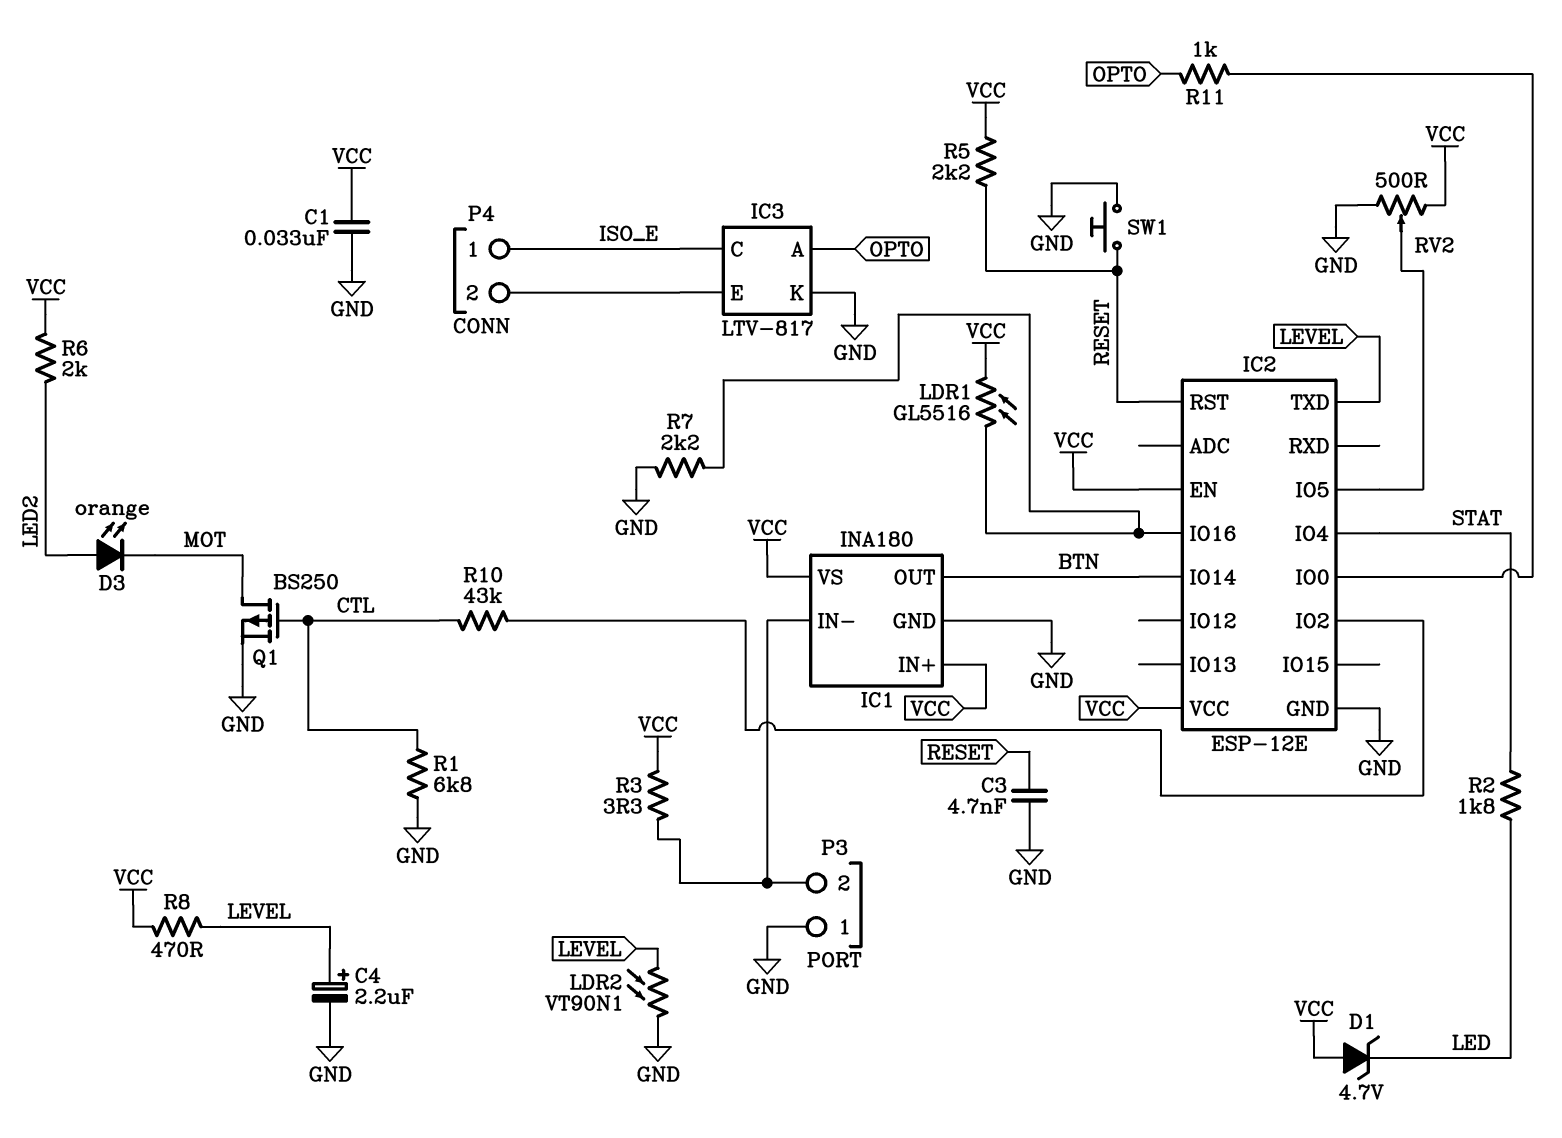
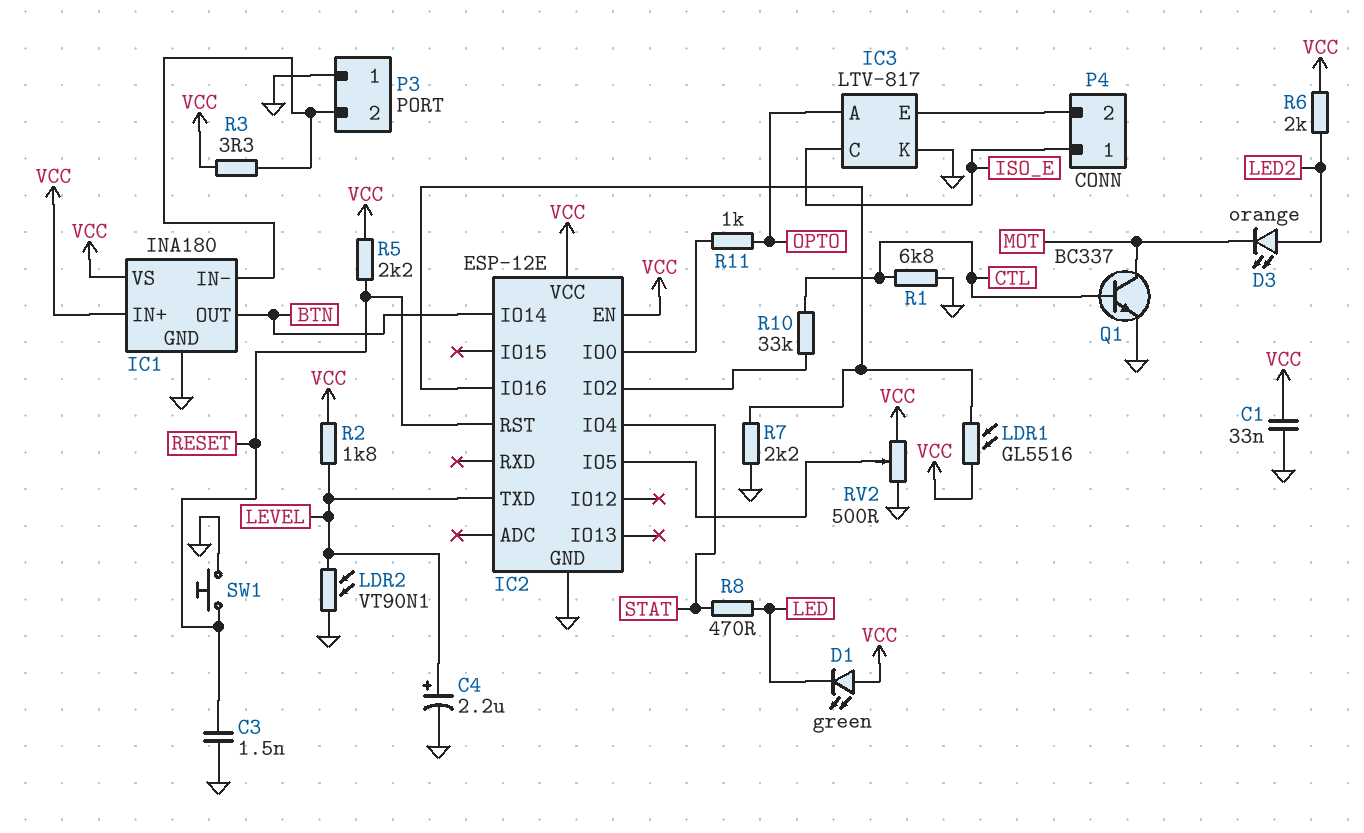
C3: 4.7nF (GND, RESET) -> 1.5nF (GND, RESET)
D1: zener 4.7V (A VCC, K LED) -> LED green (A VCC, K LED)
Q1: PMOS BS250 (G CTL, D MOT, S GND) -> NPN BC337 (B CTL, C MOT, E GND)
R2: 1.8k (LED, STAT) -> 1.8k (LEVEL, VCC)
R8: 470 (LEVEL, VCC) -> 470 (LED, STAT)
R10: 43k (CTL, IC2/IO2) -> 33k (CTL, IC2/IO2)

